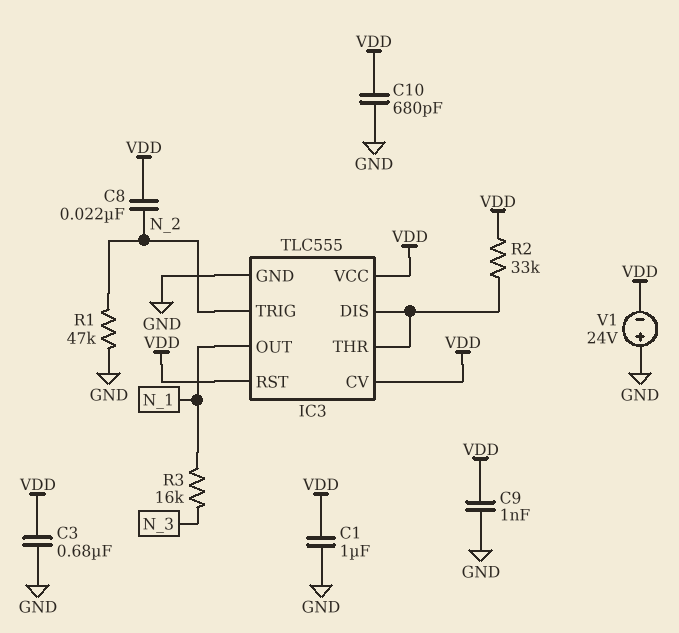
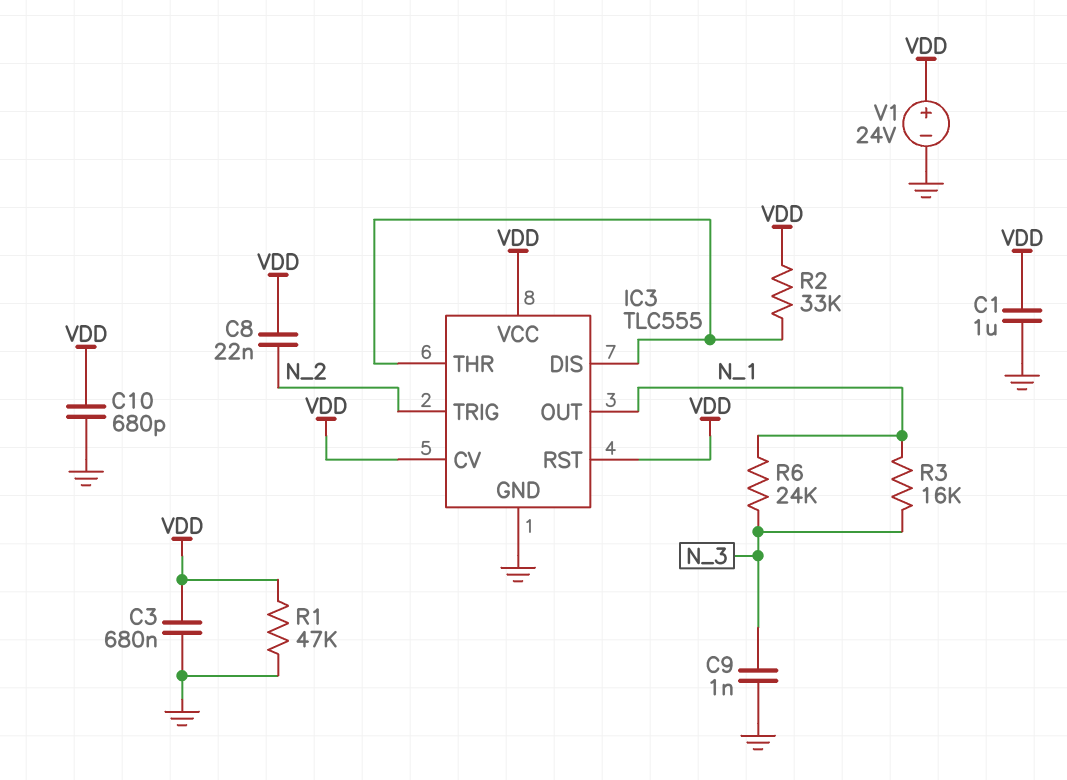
C9: 1nF (GND, VDD) -> 1nF (GND, N_3)
R1: 47k (GND, N_2) -> 47k (GND, VDD)
R6: none -> 24k (N_1, N_3)
V1: 24V (plus GND, minus VDD) -> 24V (plus VDD, minus GND)

